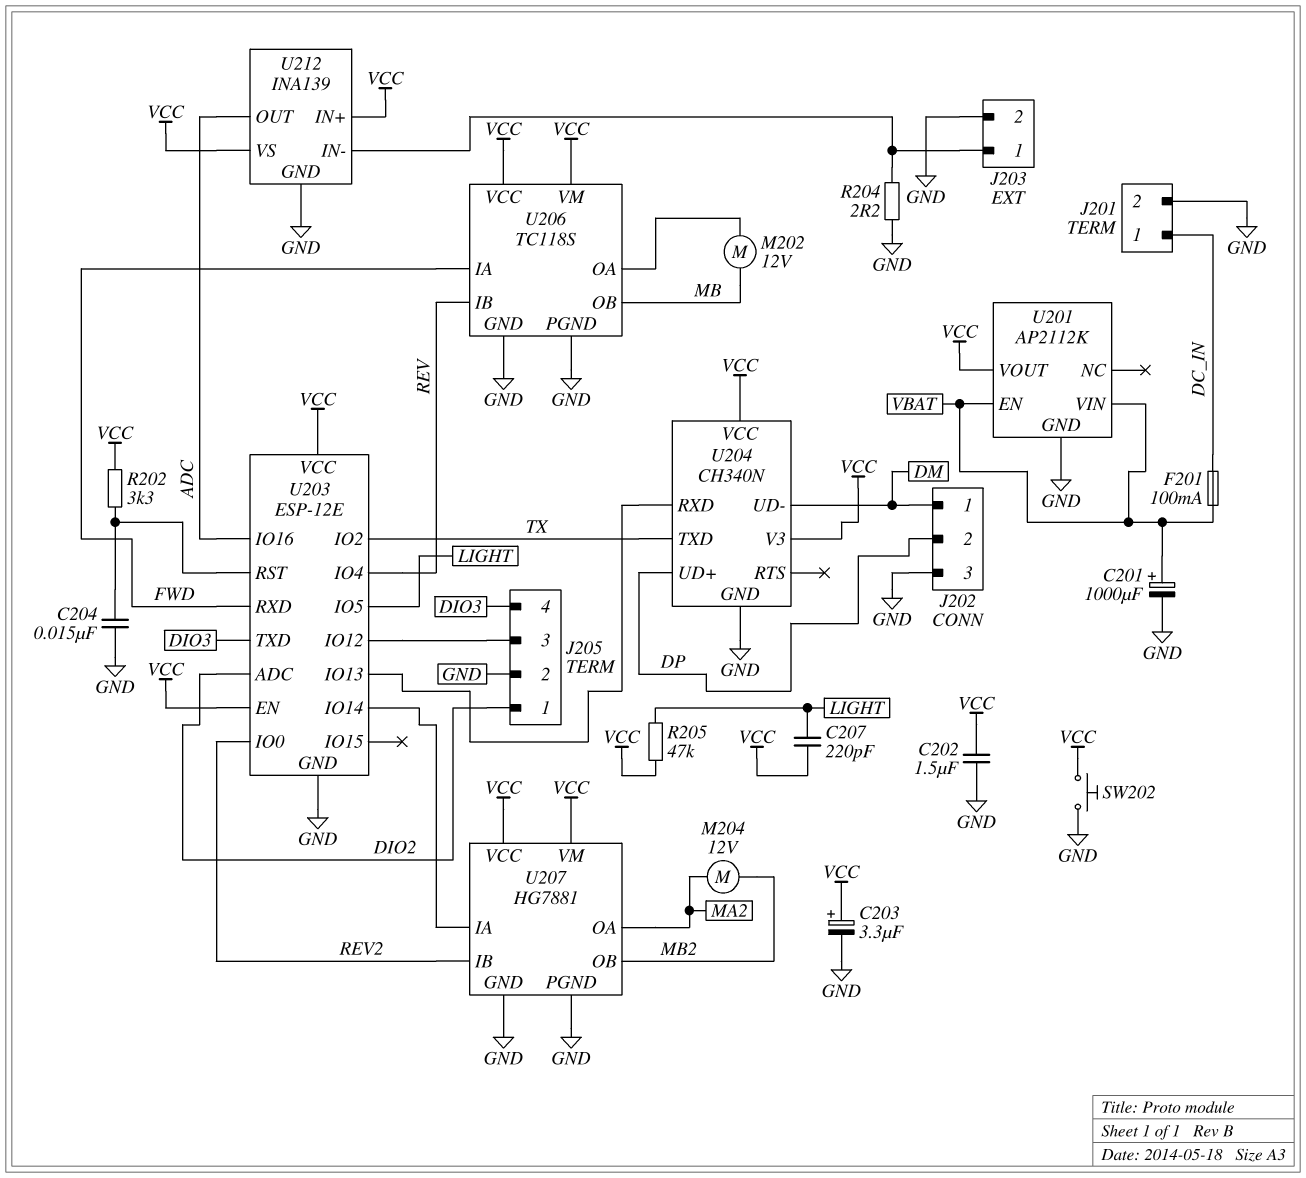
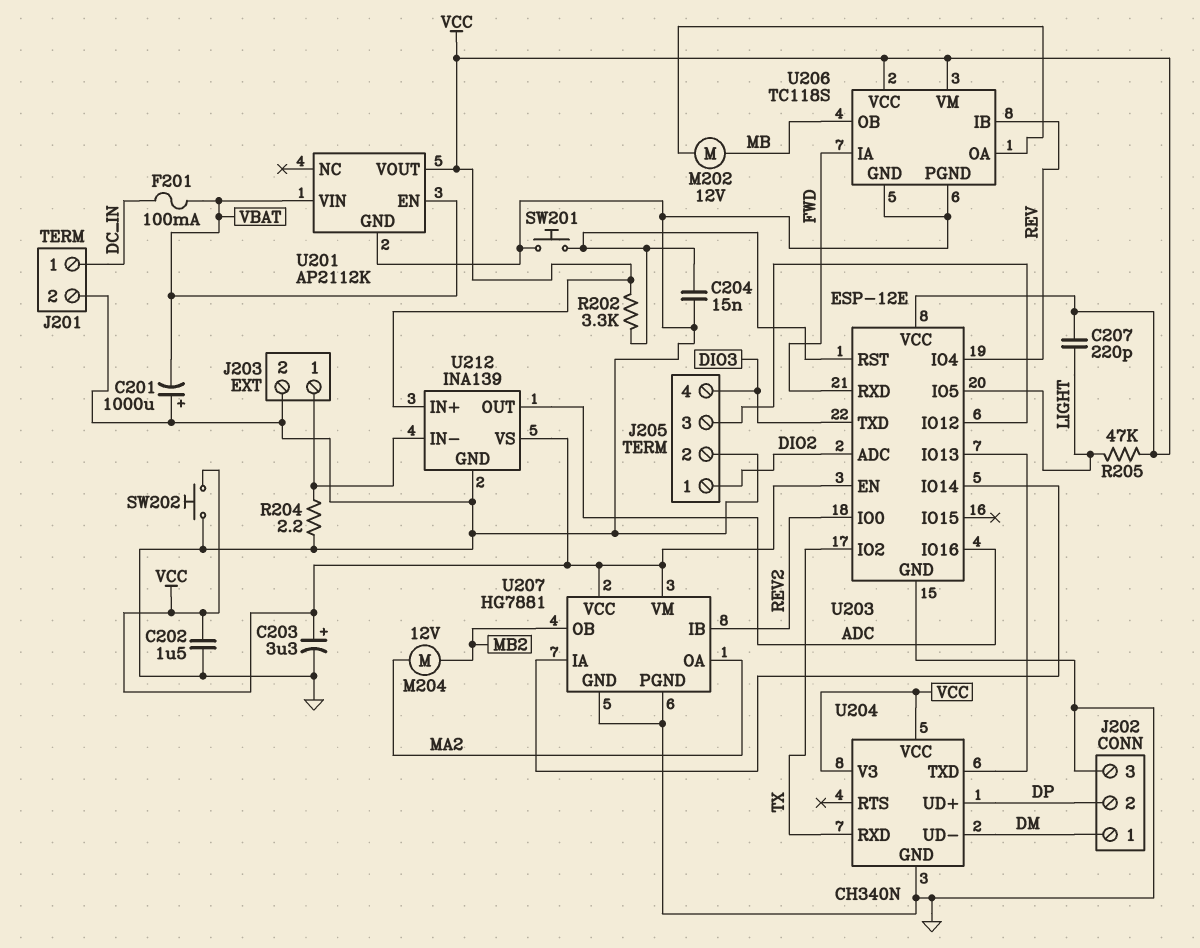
C201: 1000uF (plus VBAT, minus GND) -> 1000uF (plus GND, minus VBAT)
SW201: none -> button (GND, U203/RST)
U204 pin RXD: U203/IO13 -> TX
U204 pin TXD: TX -> U203/IO13

